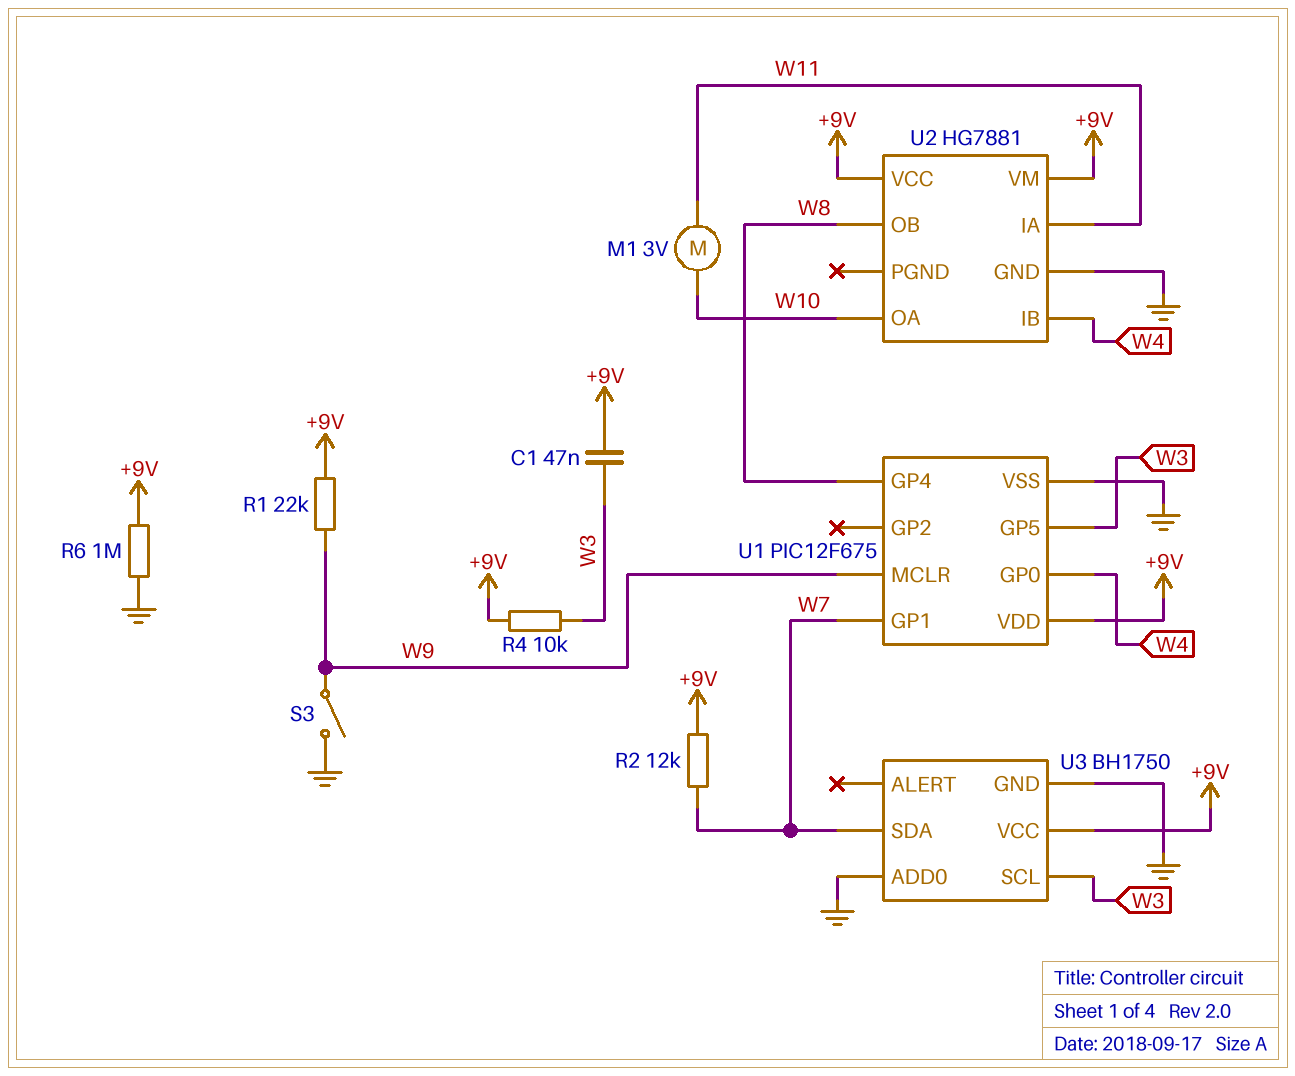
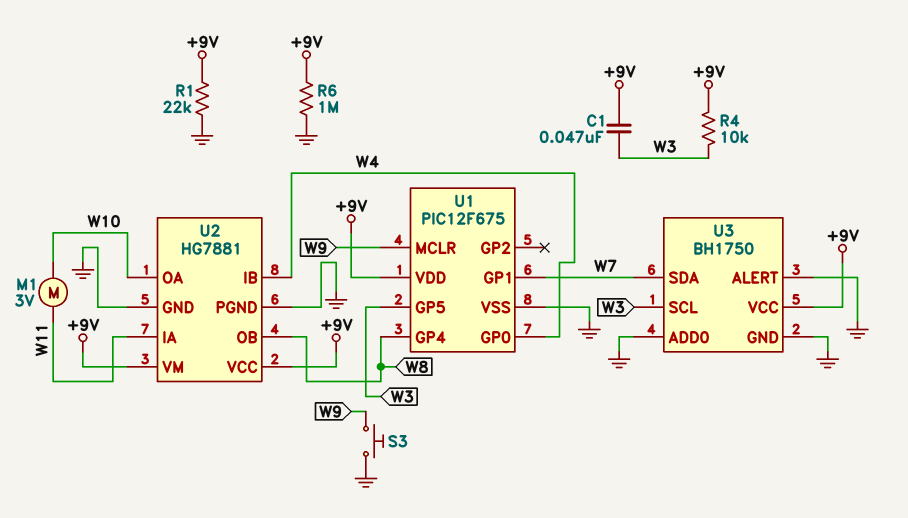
R1: 22k (+9V, W9) -> 22k (+9V, GND)
R2: 12k (+9V, W7) -> none
S3: switch (GND, W9) -> button (GND, W9)
U2 pin PGND: none -> GND
U3 pin ALERT: none -> GND

